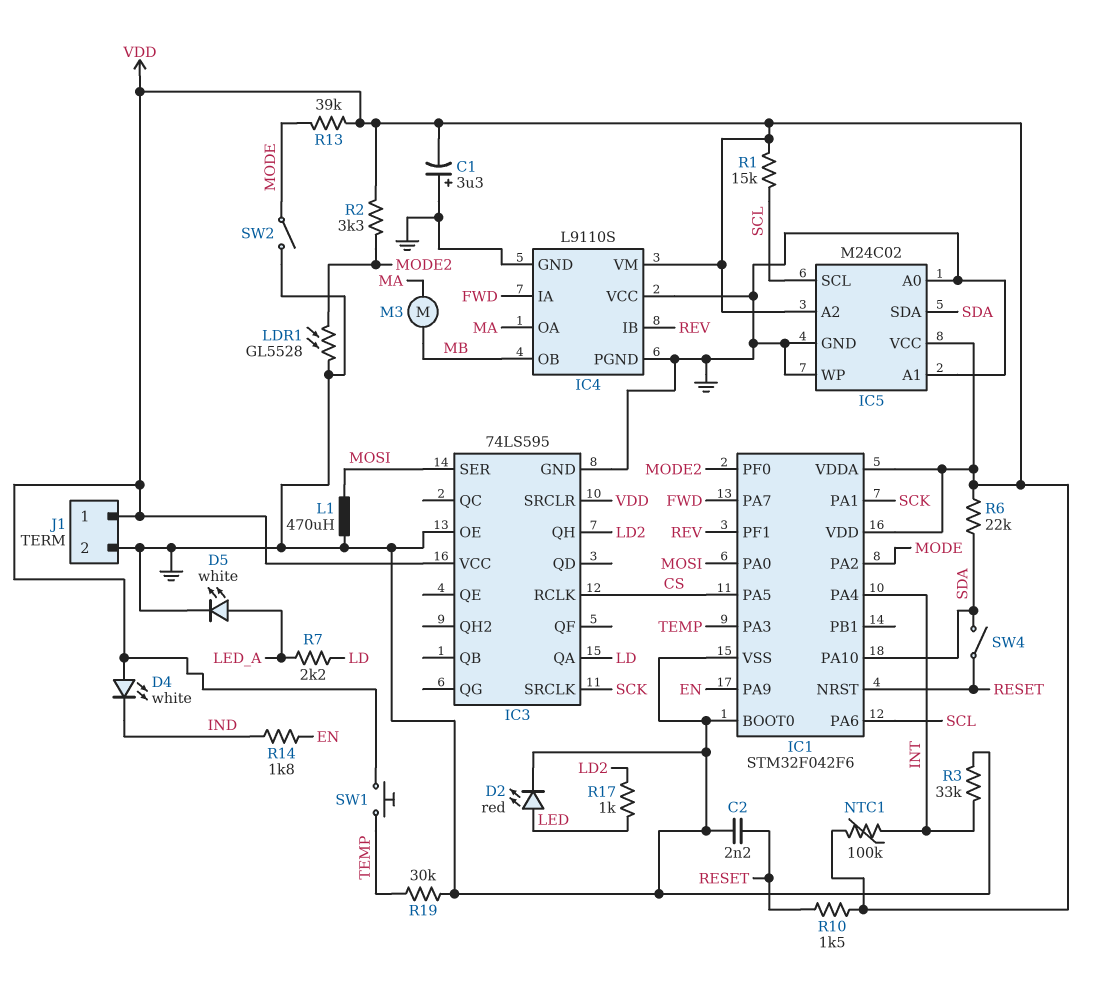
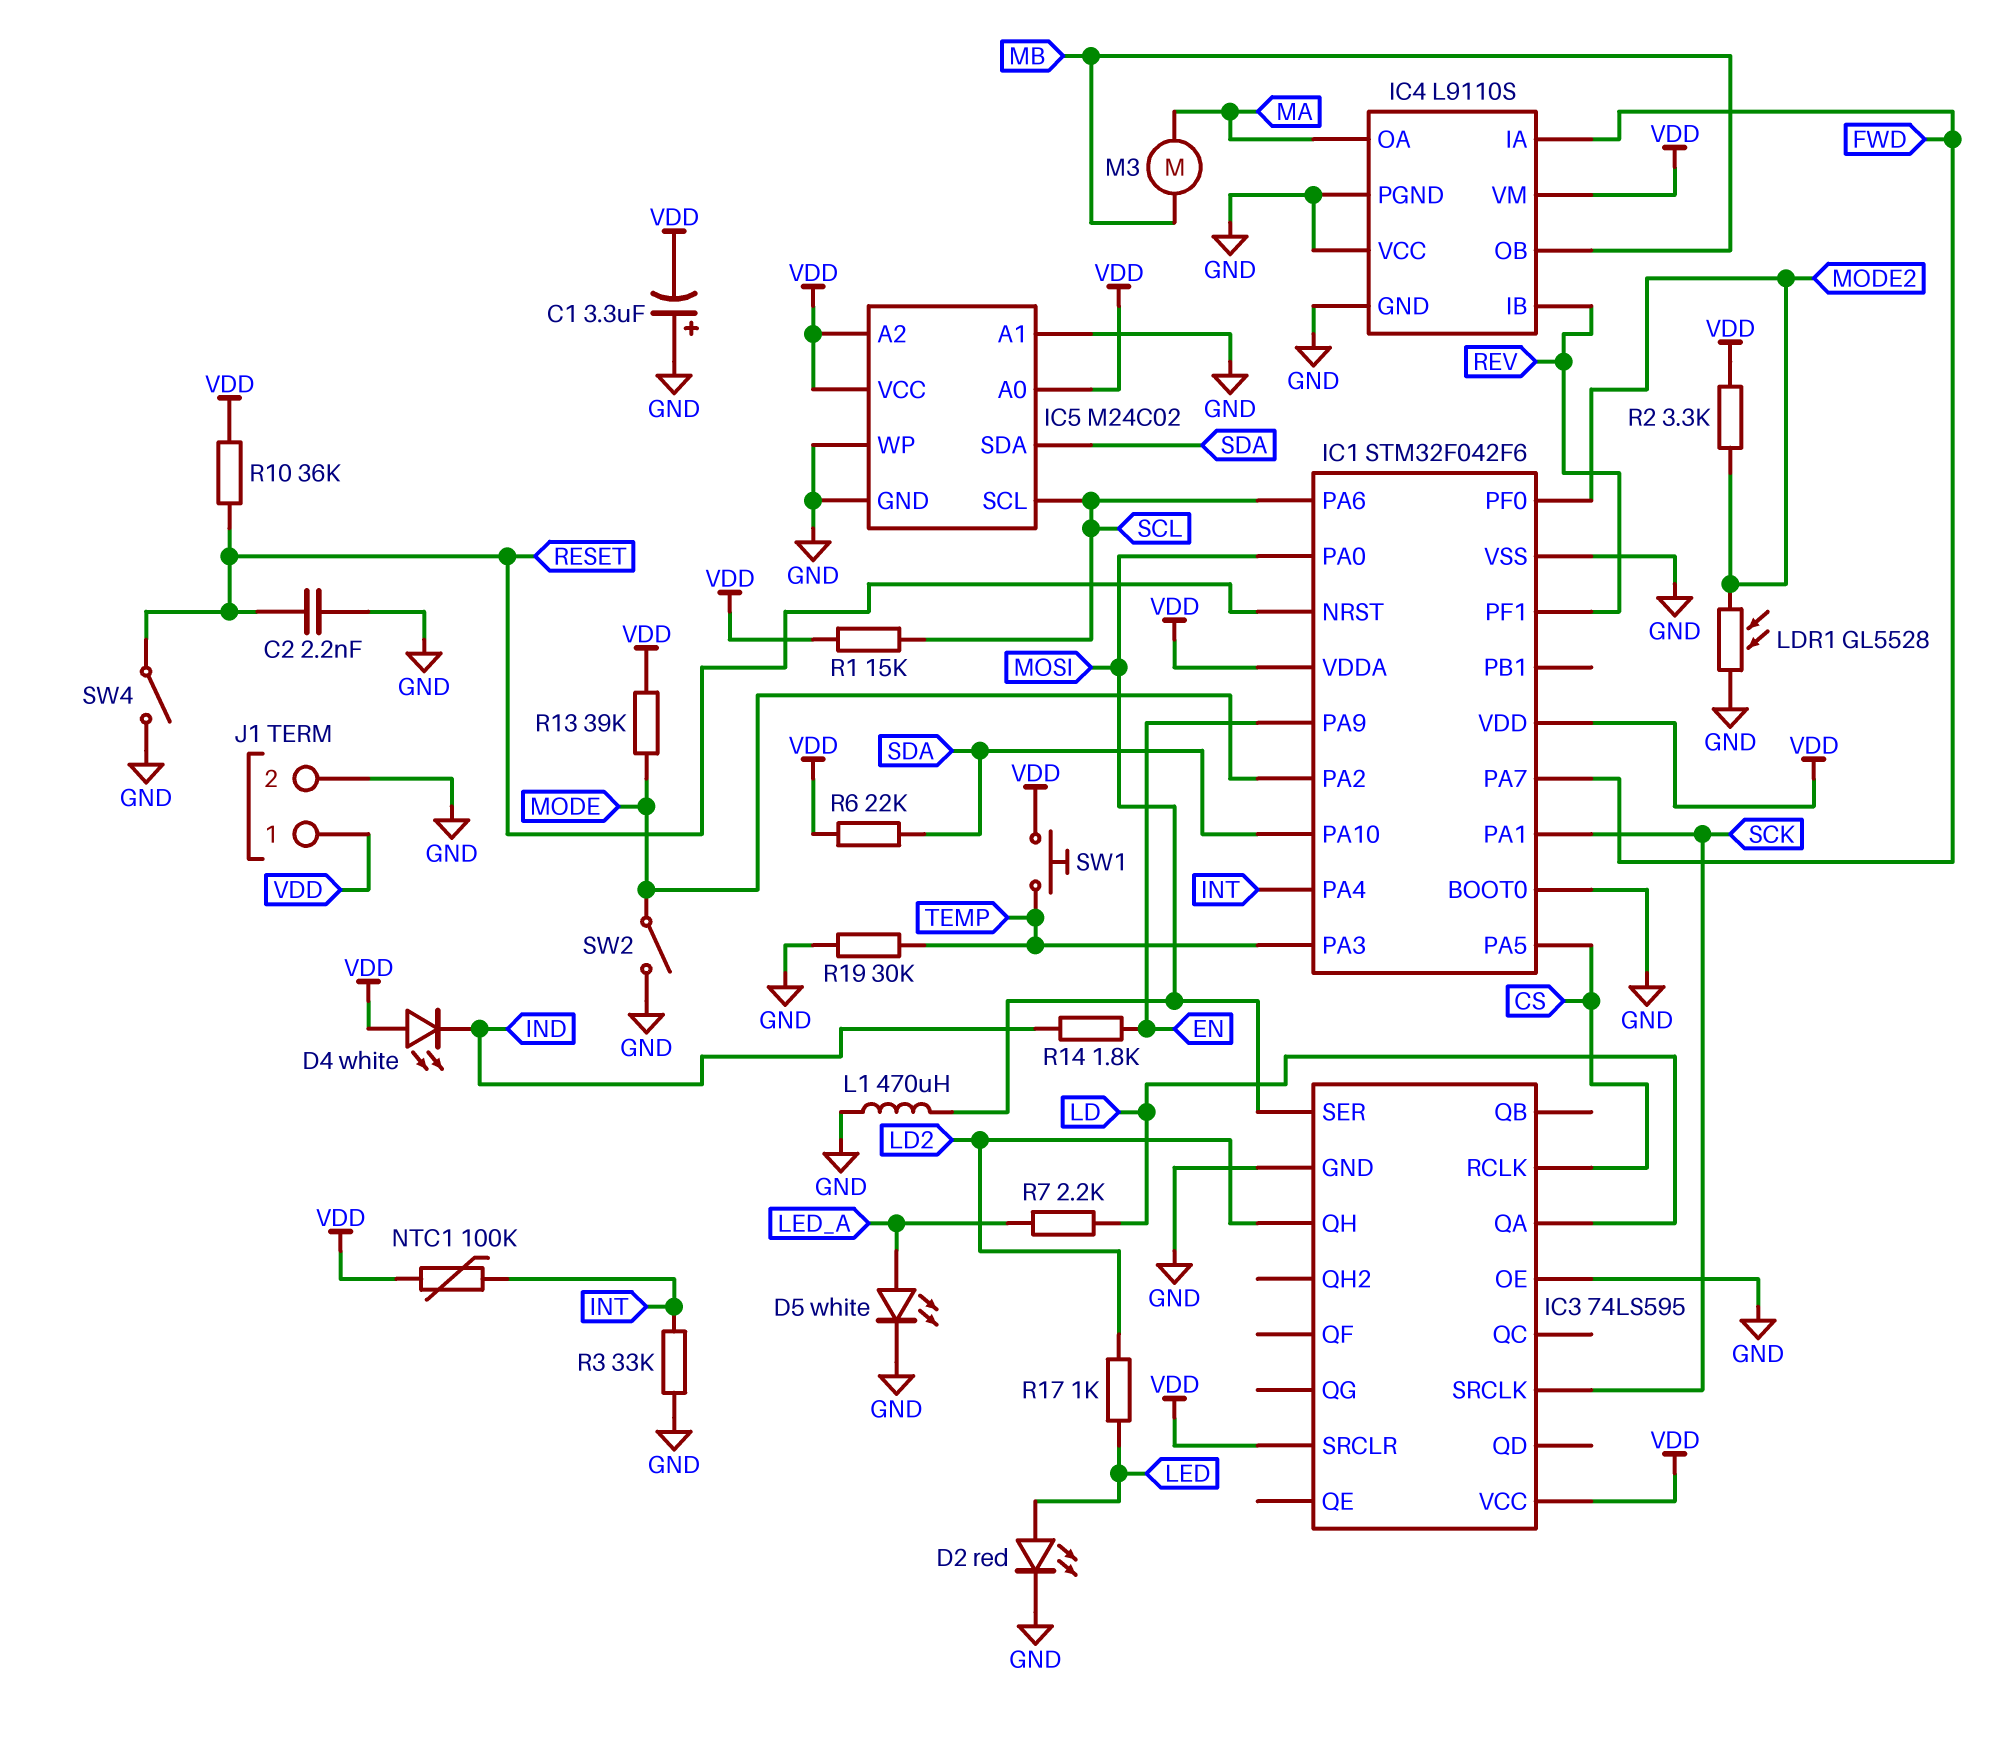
IC5 pin A0: GND -> VDD
R10: 1.5k (RESET, VDD) -> 36k (RESET, VDD)
SW4: switch (RESET, SDA) -> switch (GND, RESET)

